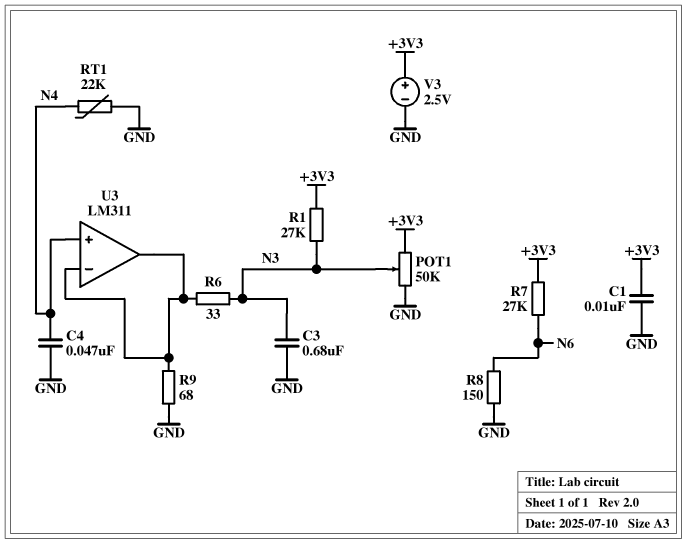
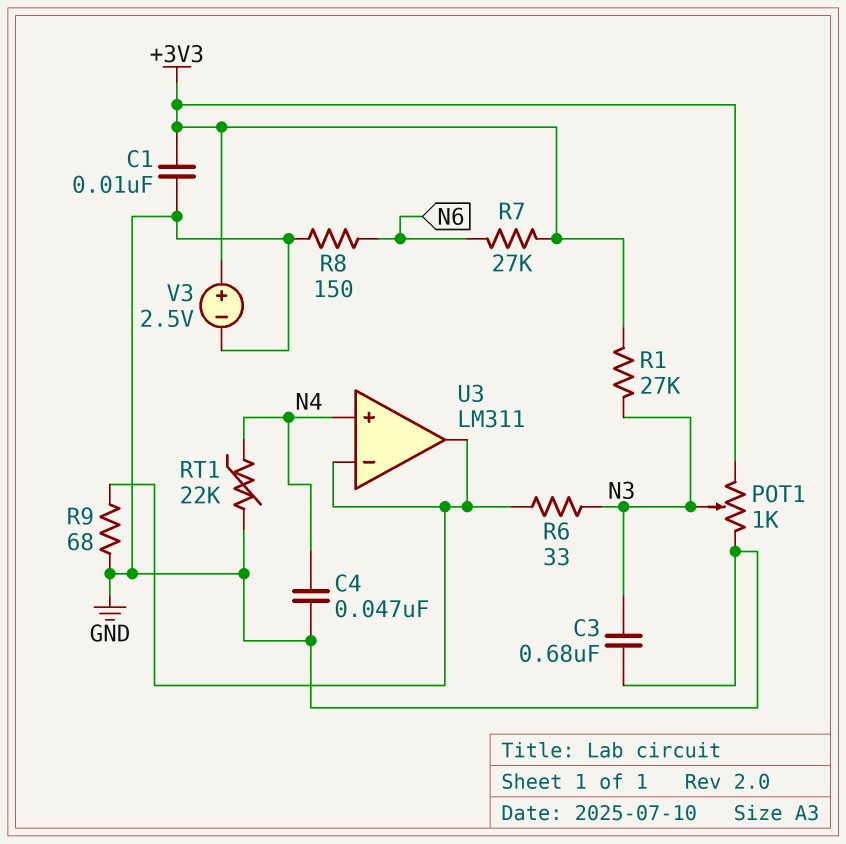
POT1: 50k (+3V3, GND, wiper N3) -> 1k (+3V3, GND, wiper N3)

